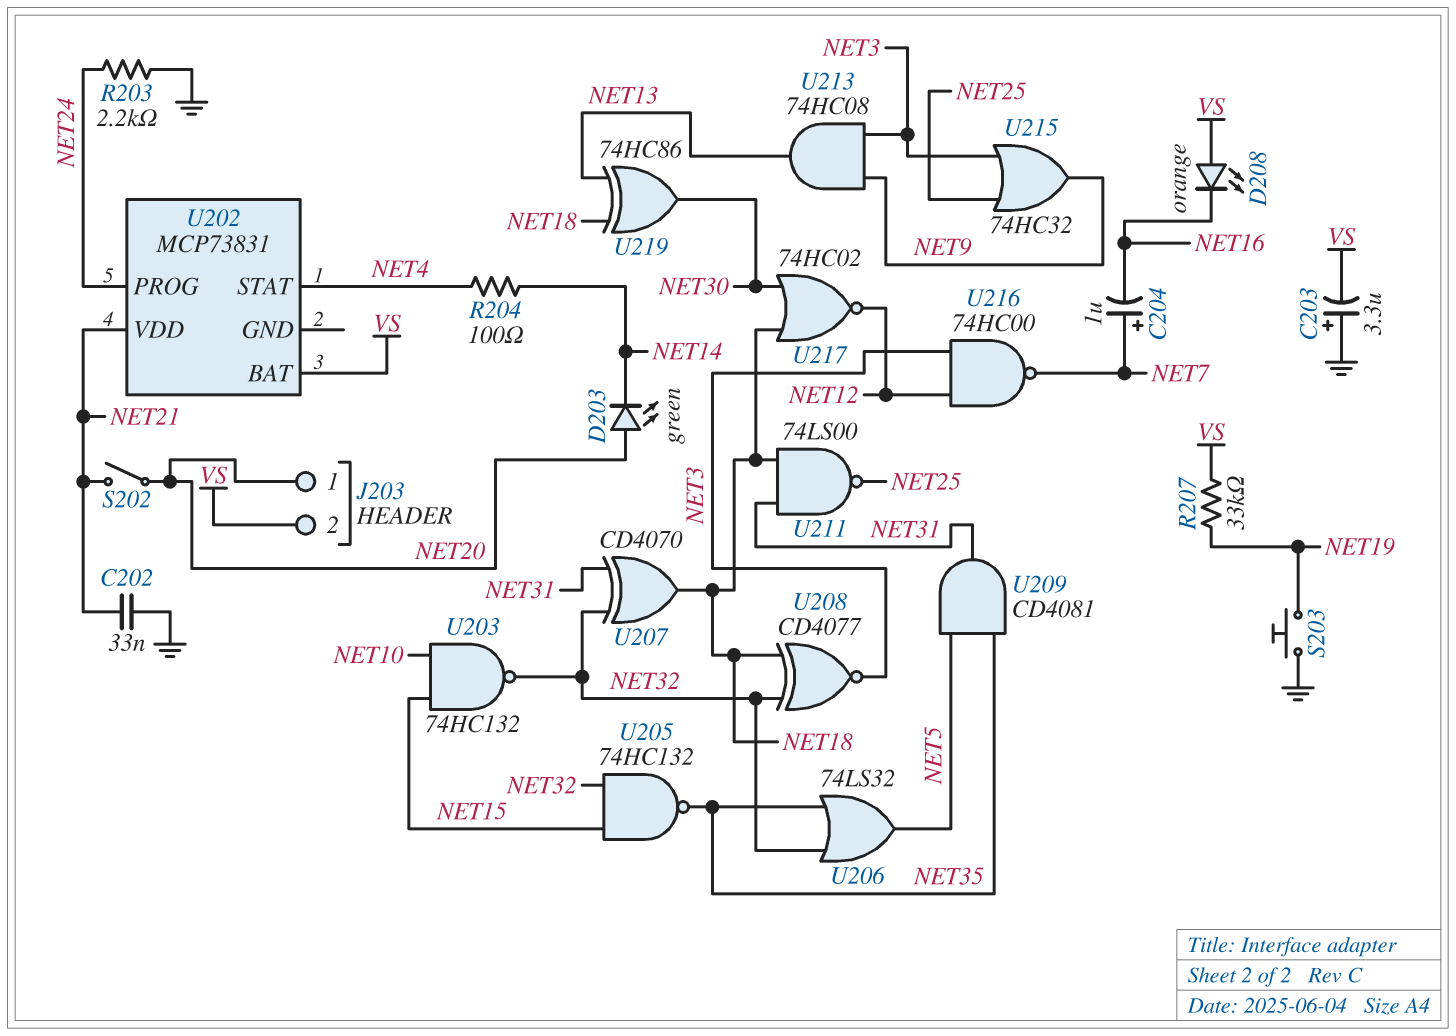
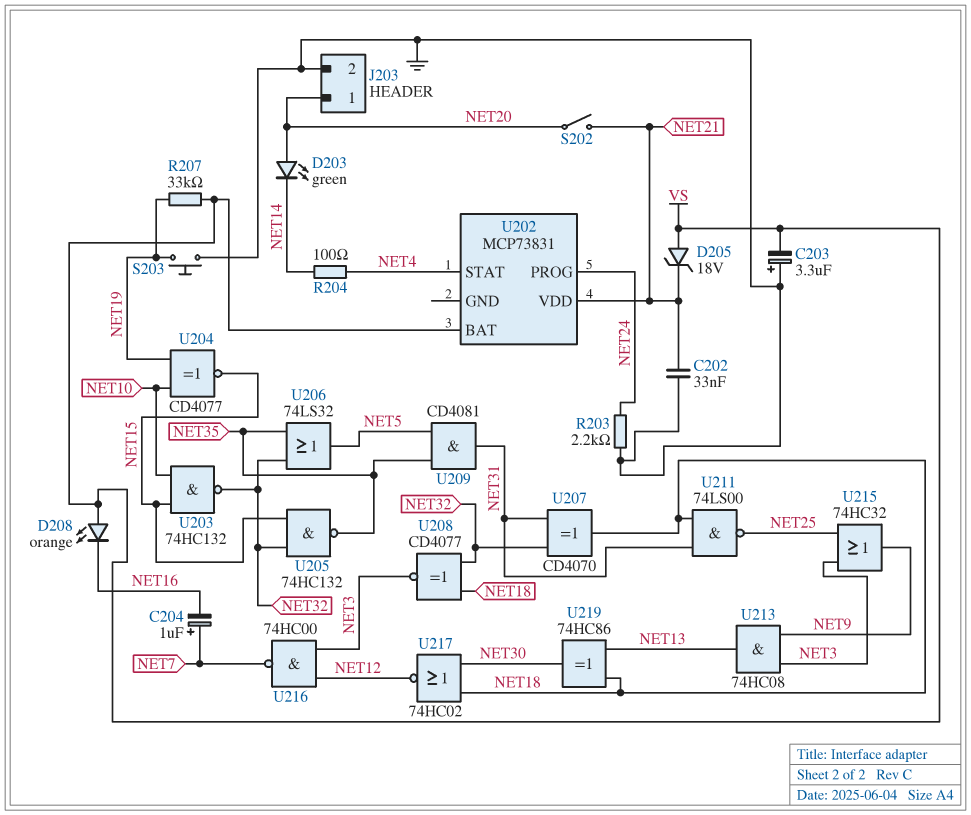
D205: none -> zener 18V (A VS, K NET21)
J203 pin 2: VS -> GND
U204: none -> XNOR CD4077 (in NET10, in NET19, out NET15)

